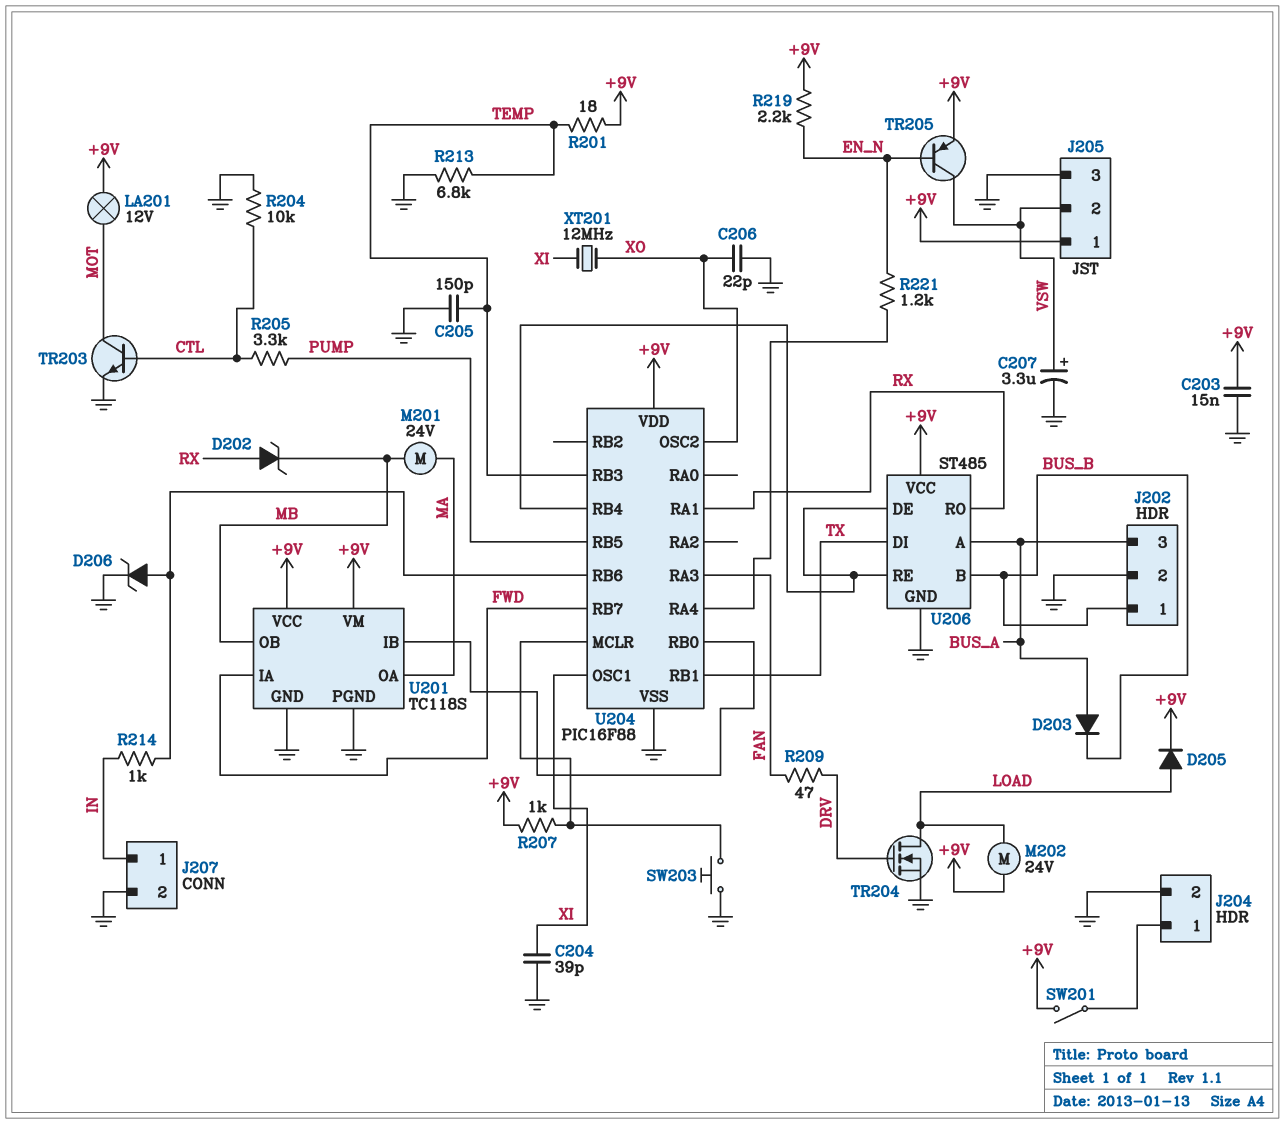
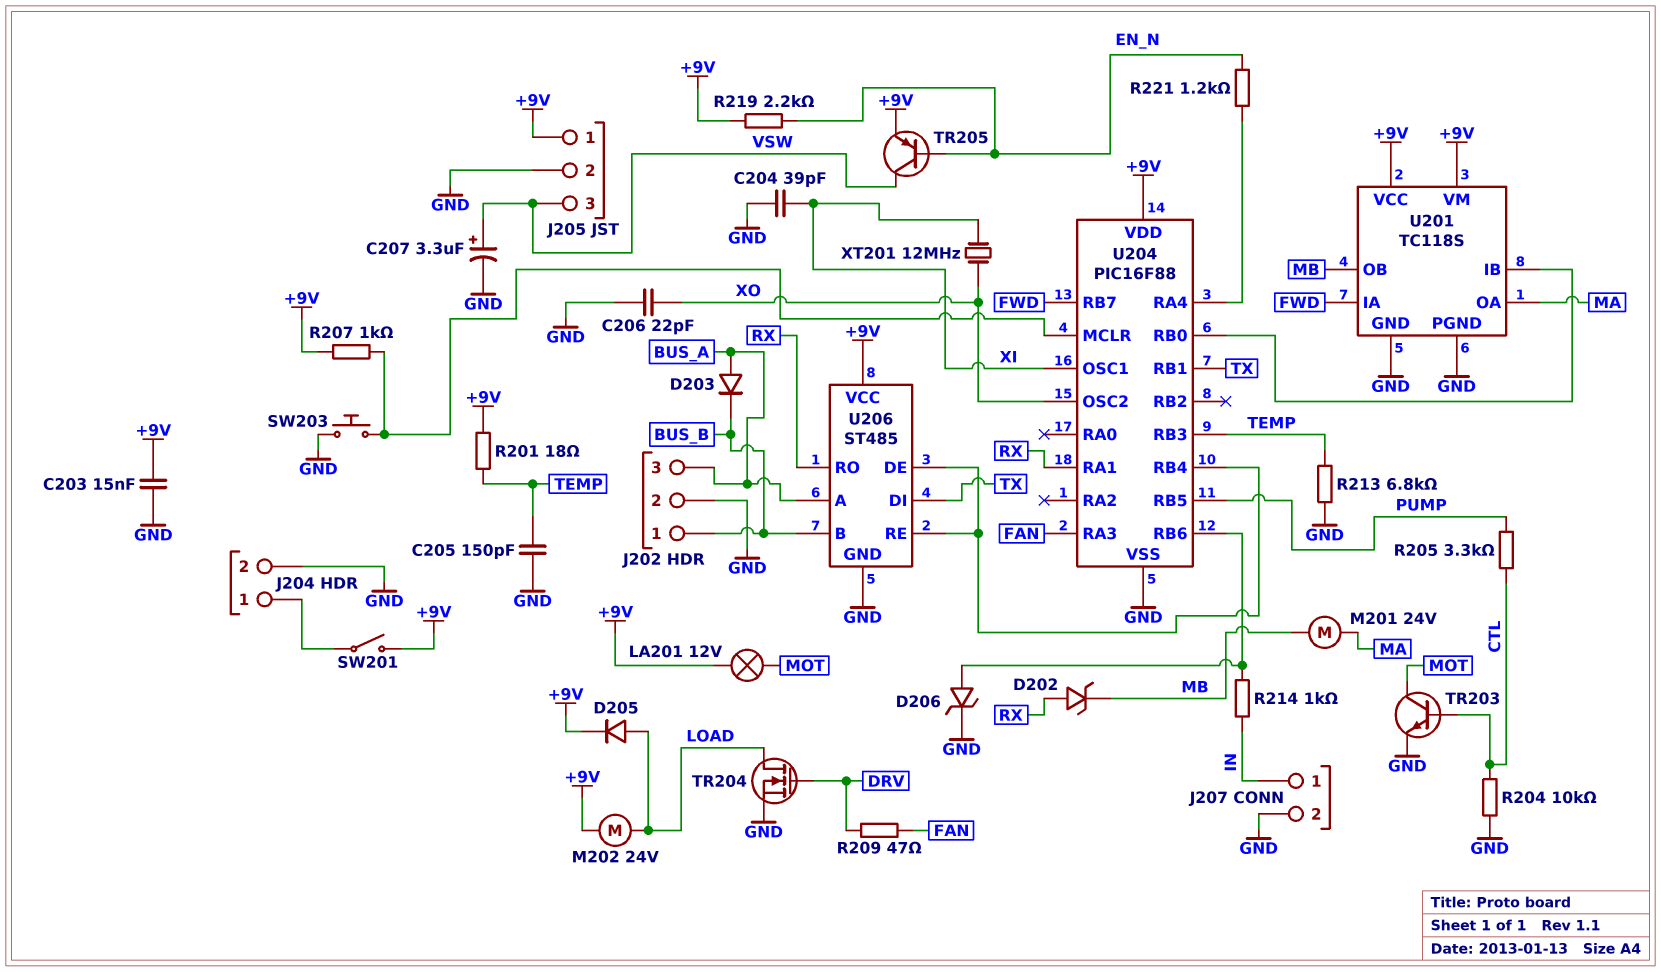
J205 pin 2: VSW -> GND
J205 pin 3: GND -> VSW

